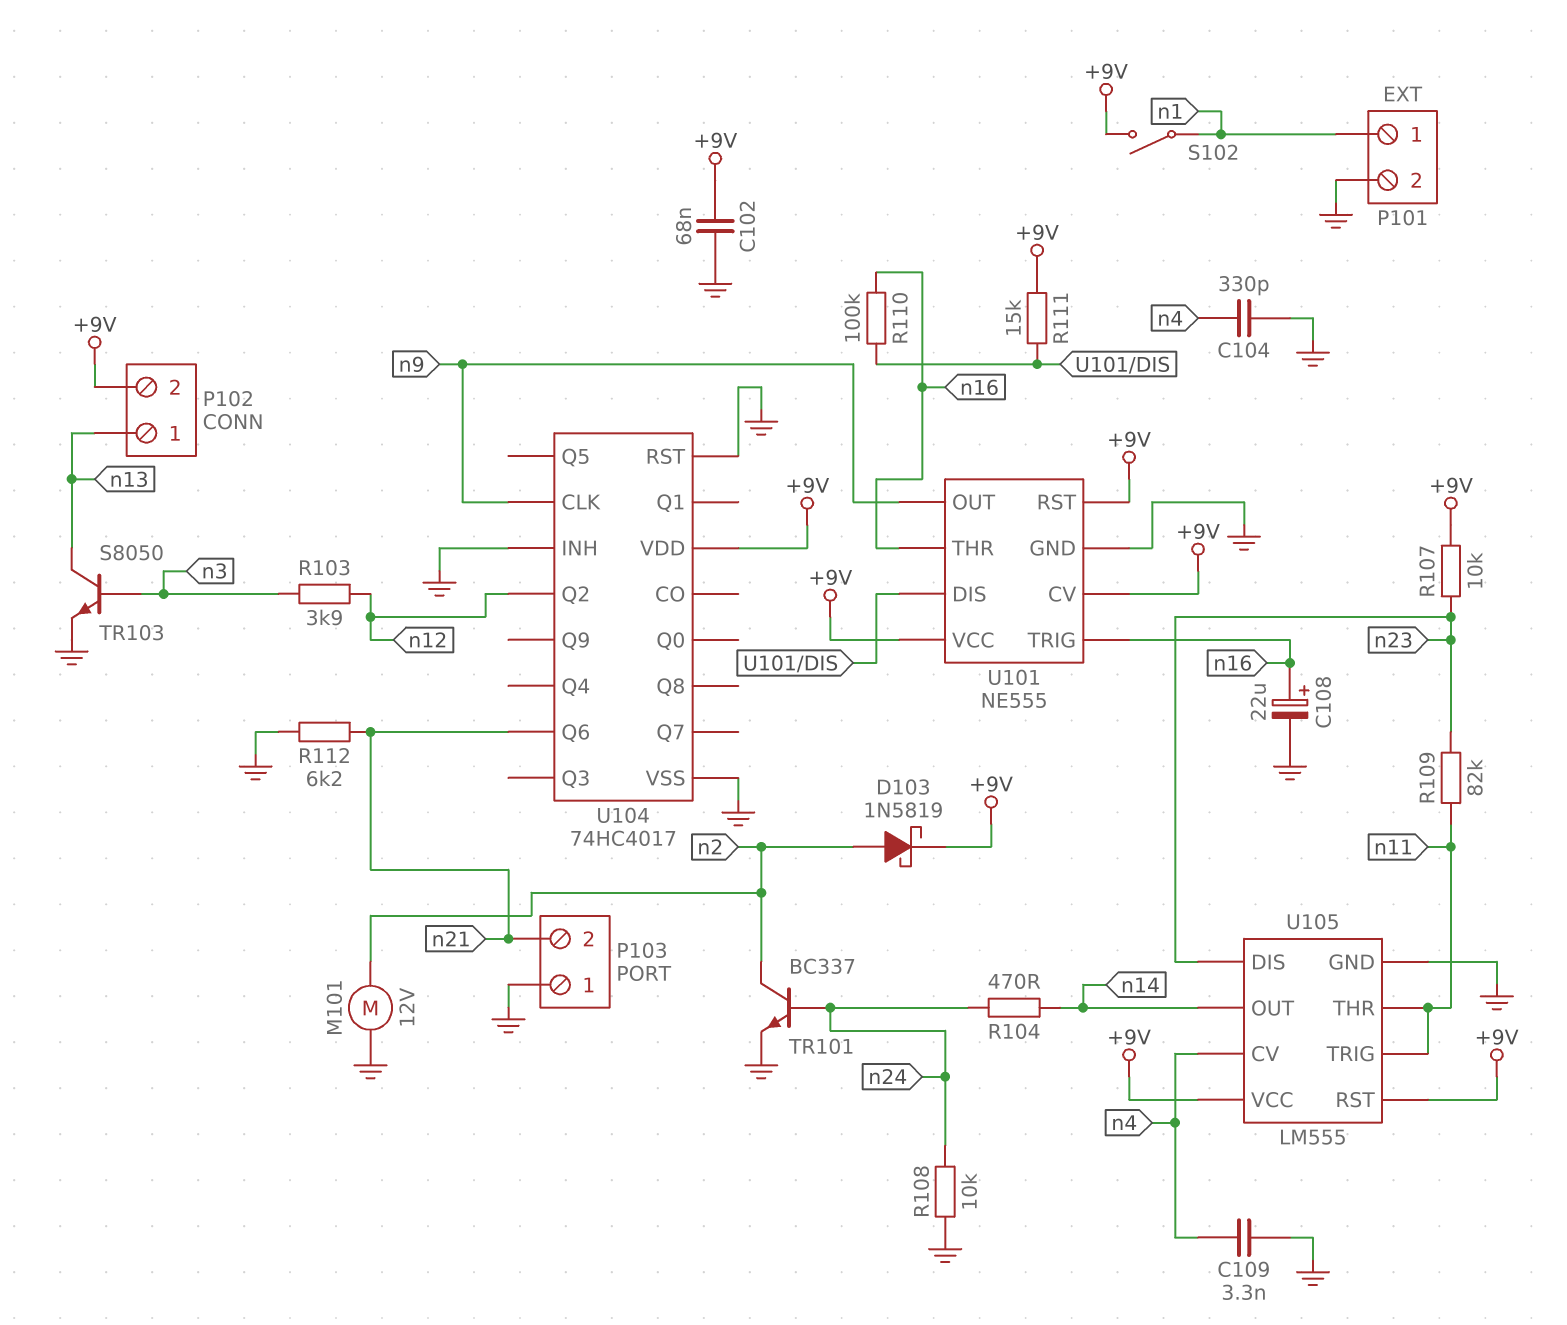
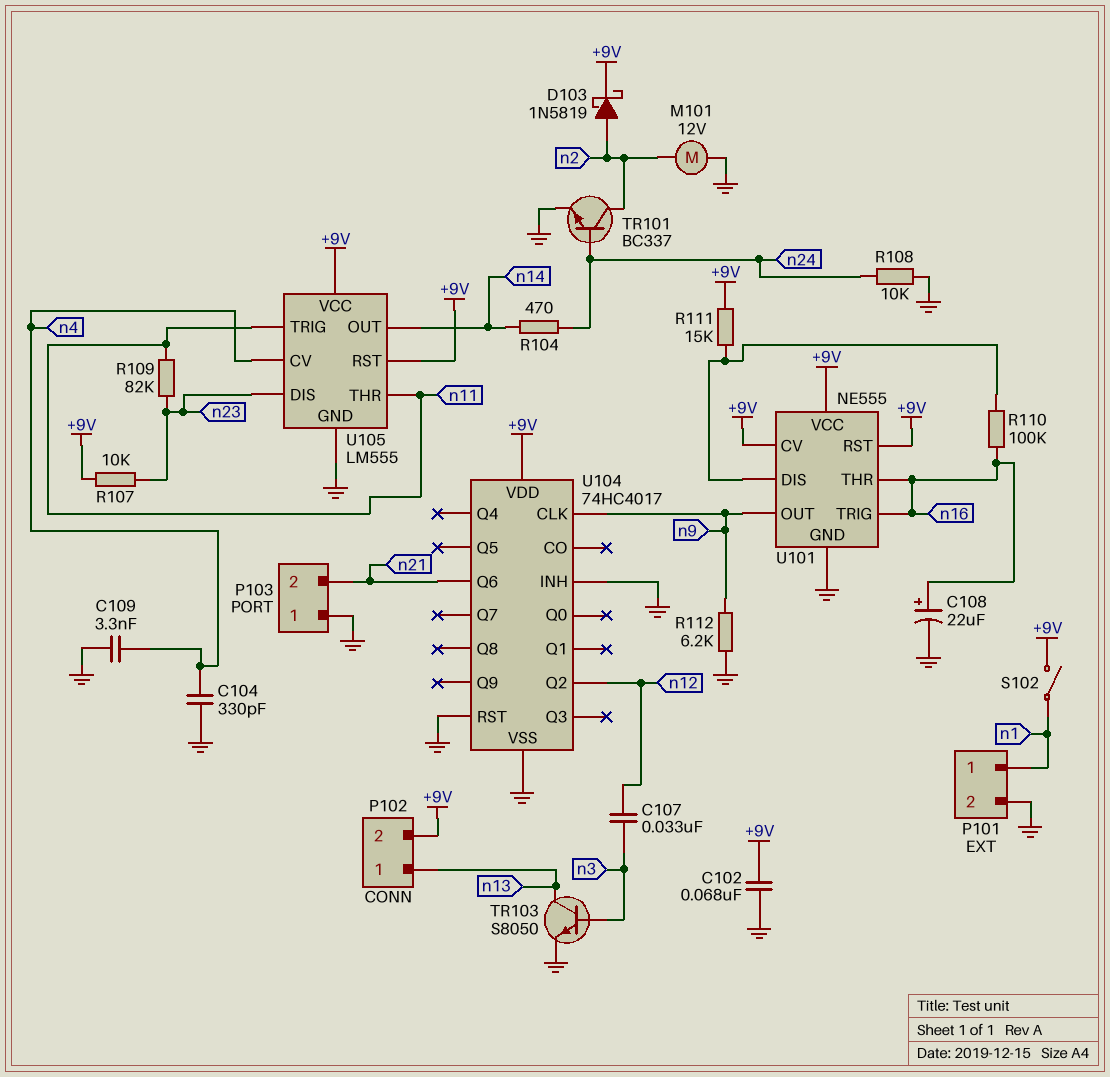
C107: none -> 33nF (n3, n12)
R103: 3.9k (n3, n12) -> none
R112: 6.2k (GND, n21) -> 6.2k (GND, n9)

